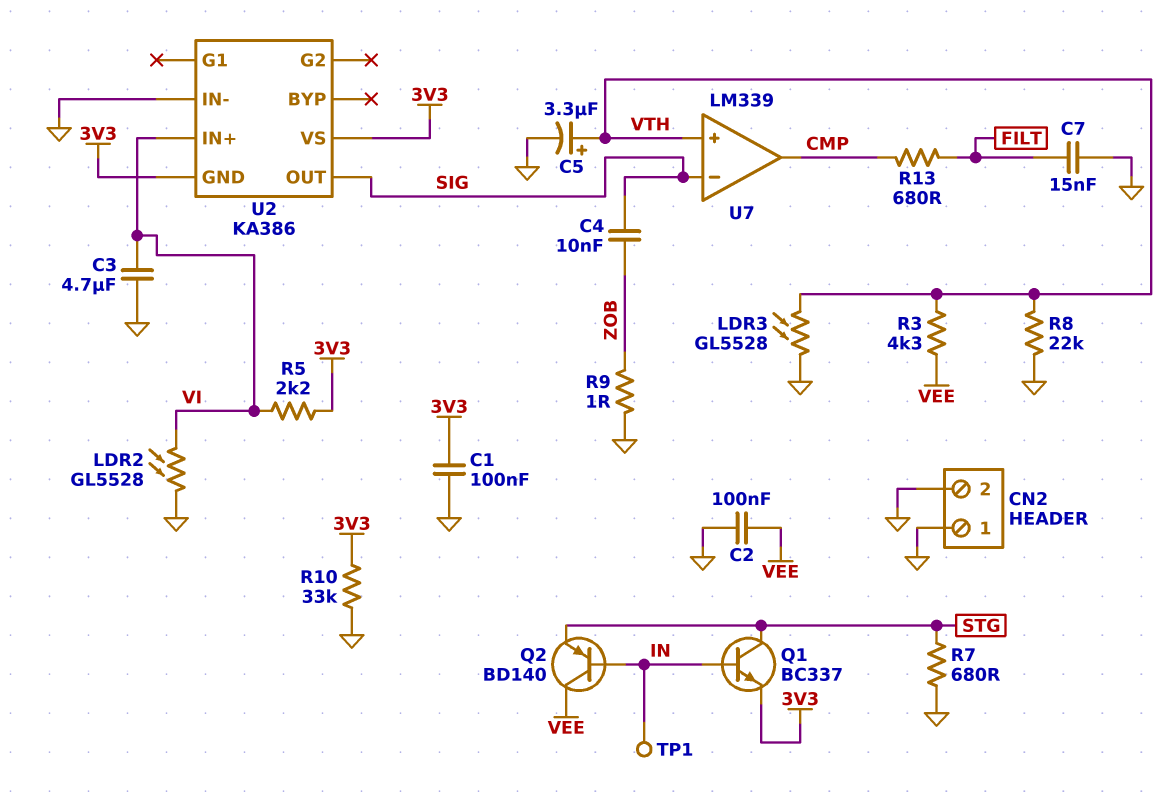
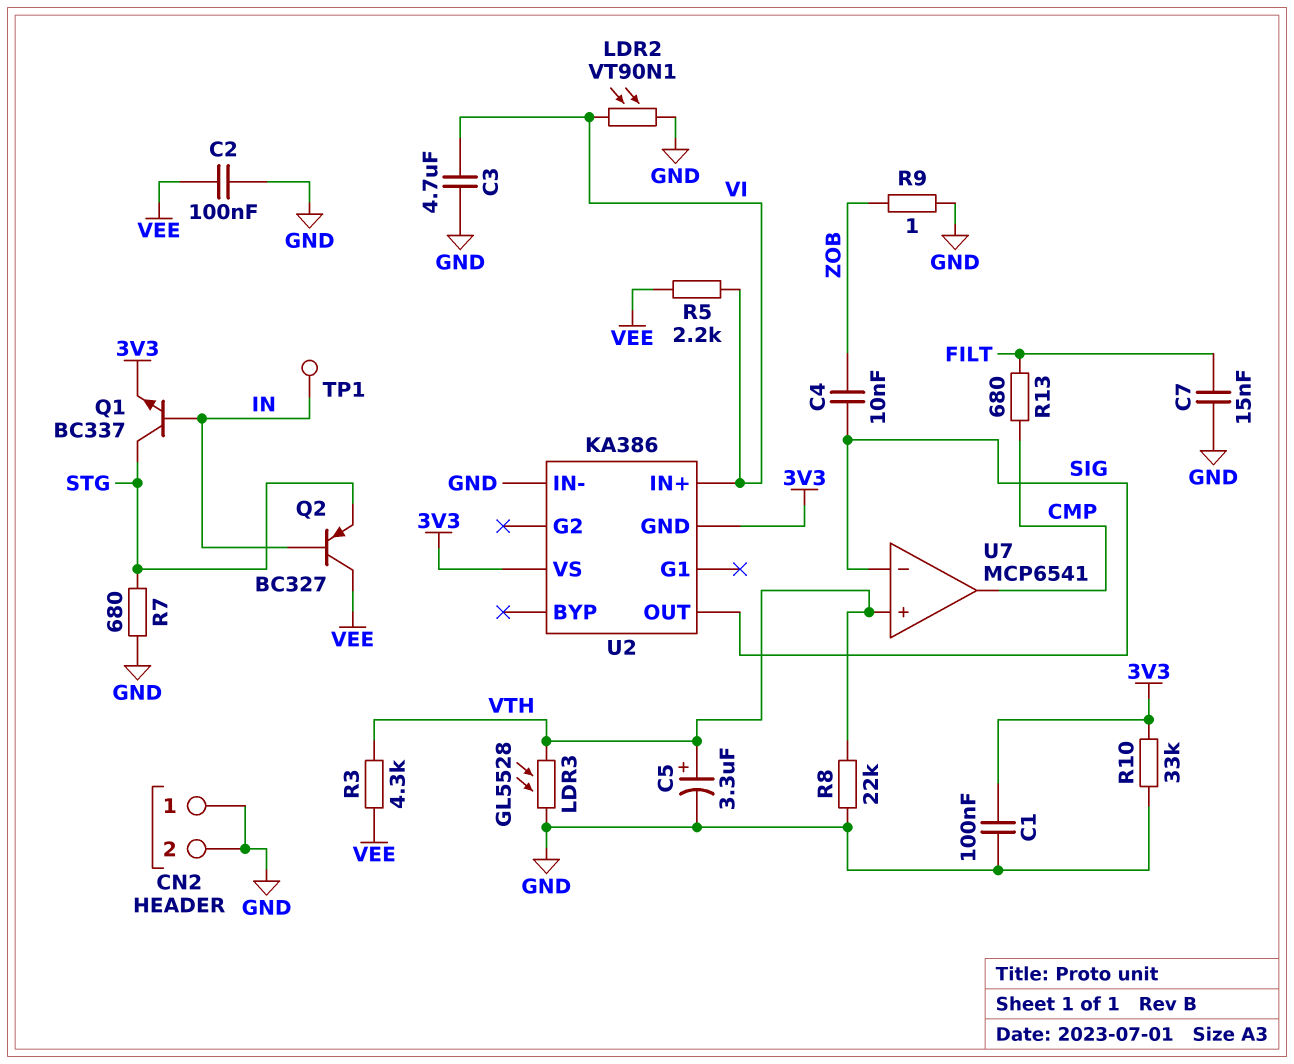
LDR2: GL5528 (GND, VI) -> VT90N1 (GND, VI)
Q2: PNP BD140 (B IN, C VEE, E STG) -> PNP BC327 (B IN, C VEE, E STG)
R5: 2.2k (3V3, VI) -> 2.2k (VEE, VI)
U7: LM339 -> MCP6541

